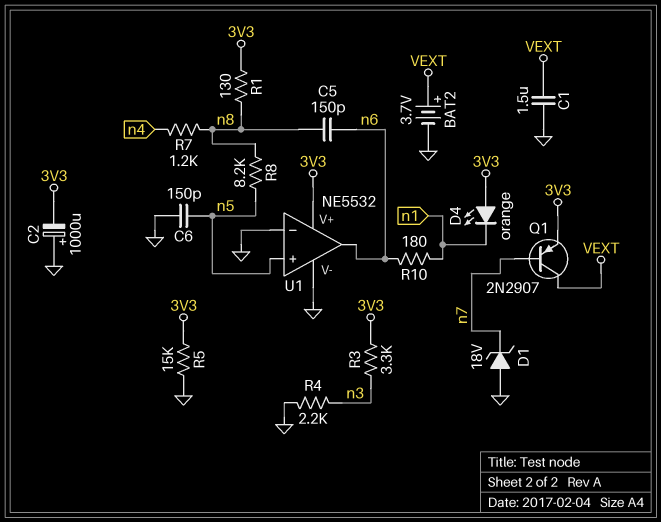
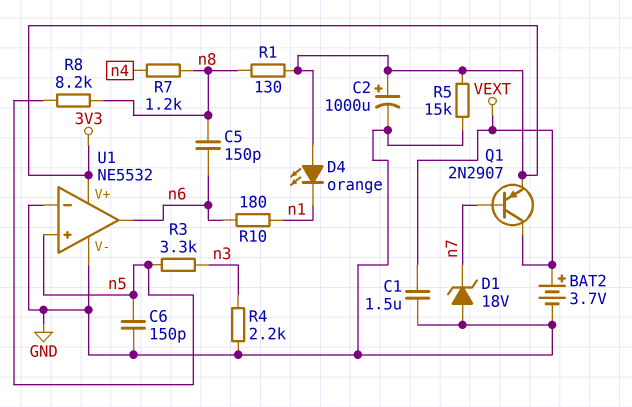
C2: 1000uF (plus GND, minus 3V3) -> 1000uF (plus 3V3, minus GND)
R3: 3.3k (3V3, n3) -> 3.3k (n3, n5)

